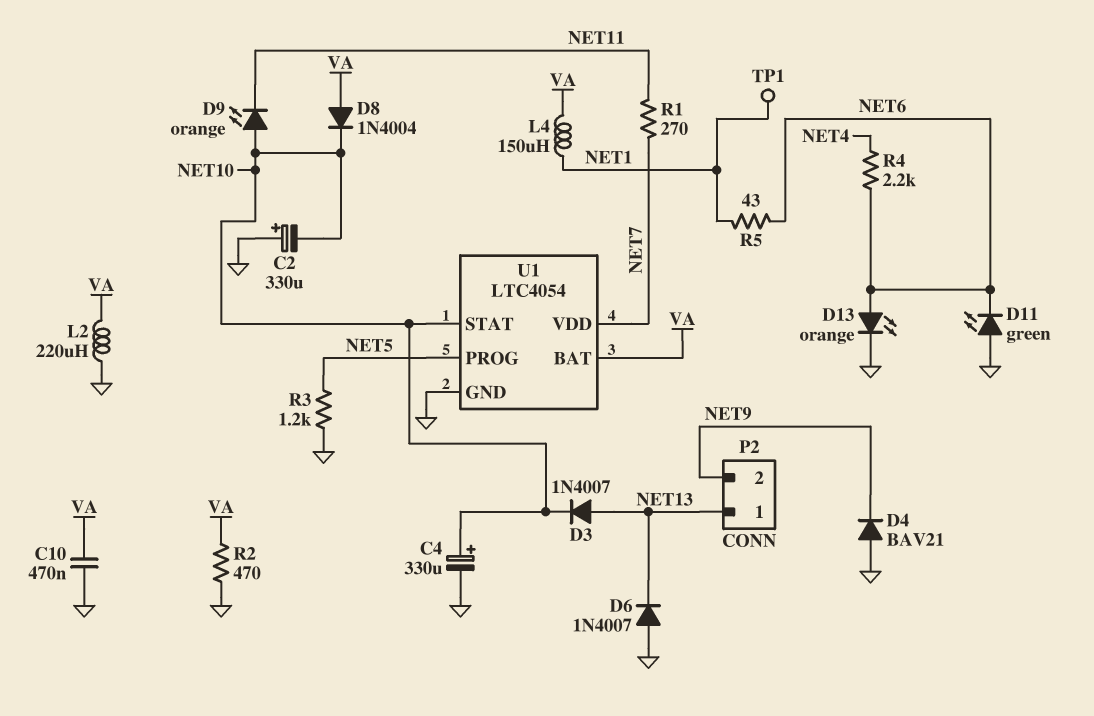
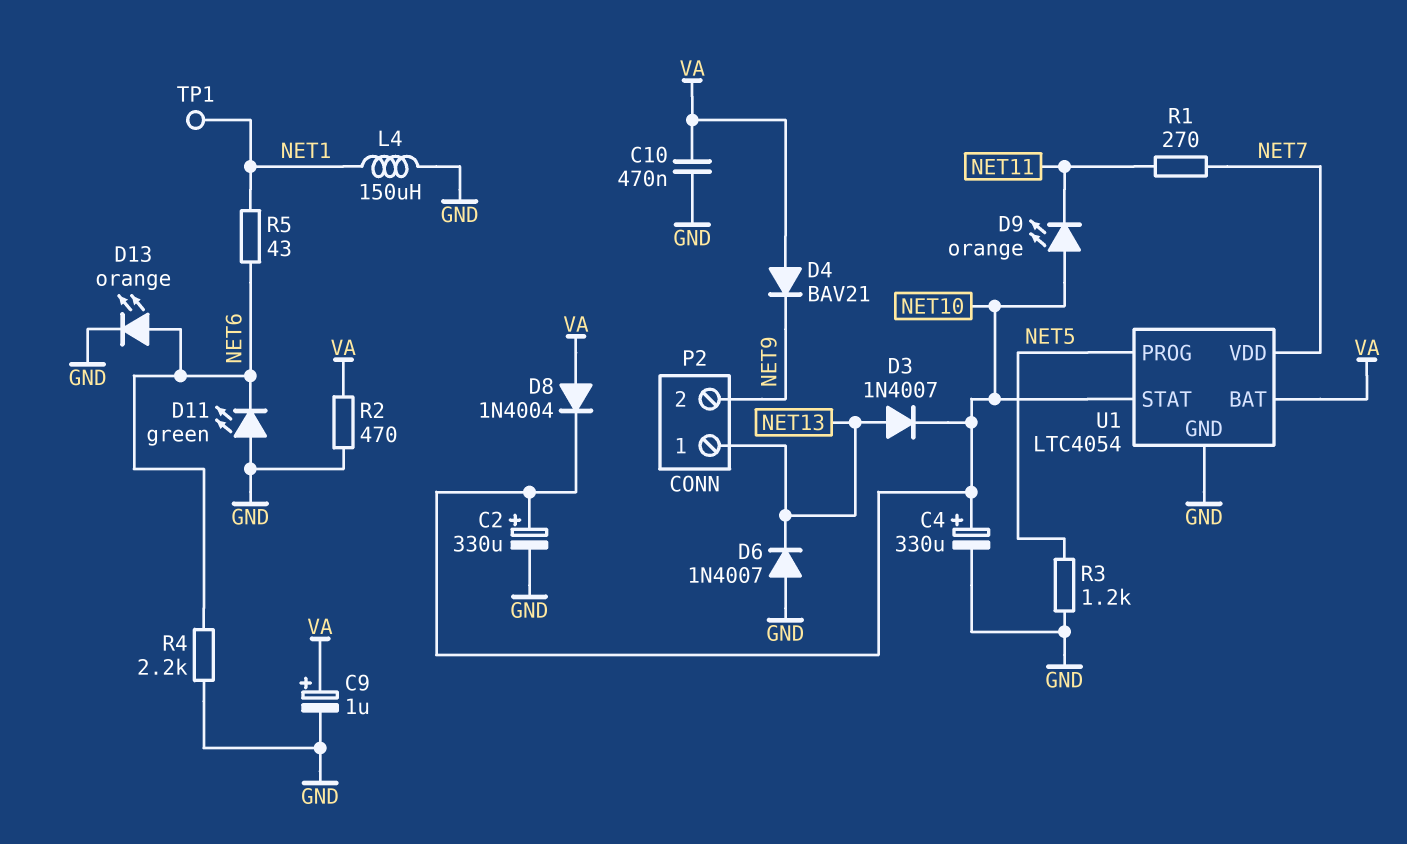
C2: 330uF (plus GND, minus NET10) -> 330uF (plus NET10, minus GND)
C9: none -> 1uF (plus VA, minus GND)
D4: diode BAV21 (A GND, K NET9) -> diode BAV21 (A VA, K NET9)
L2: 220uH (GND, VA) -> none
L4: 150uH (NET1, VA) -> 150uH (GND, NET1)
R4: 2.2k (NET4, NET6) -> 2.2k (GND, NET6)

